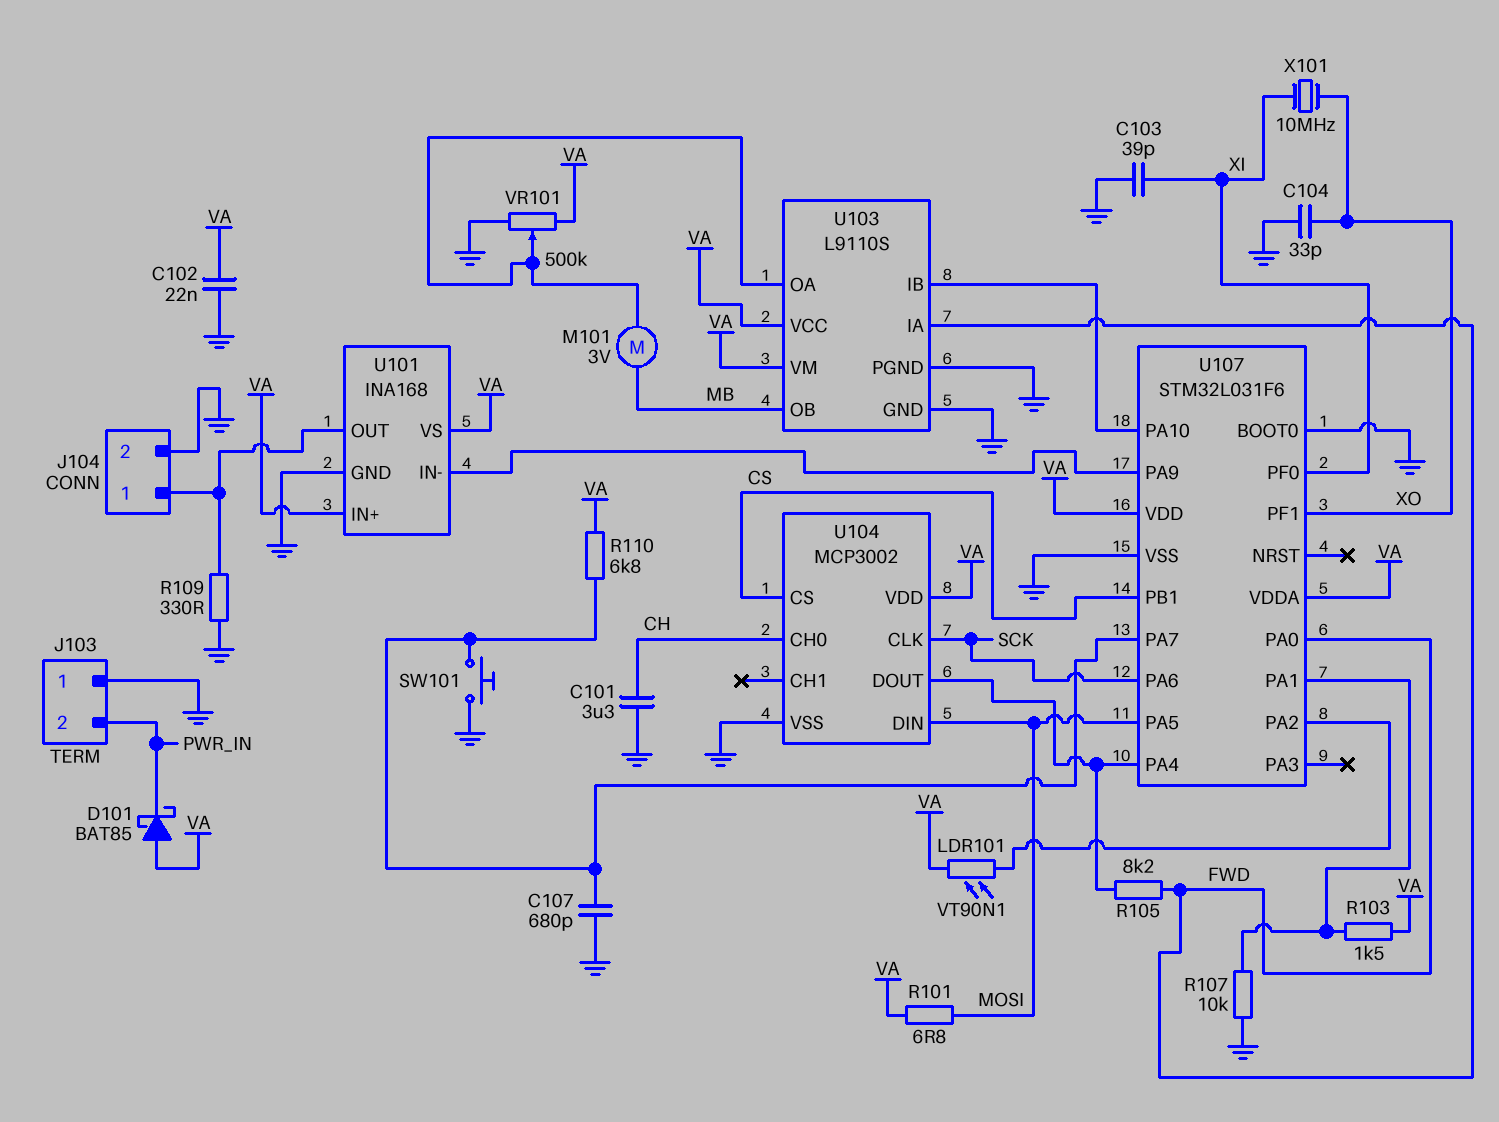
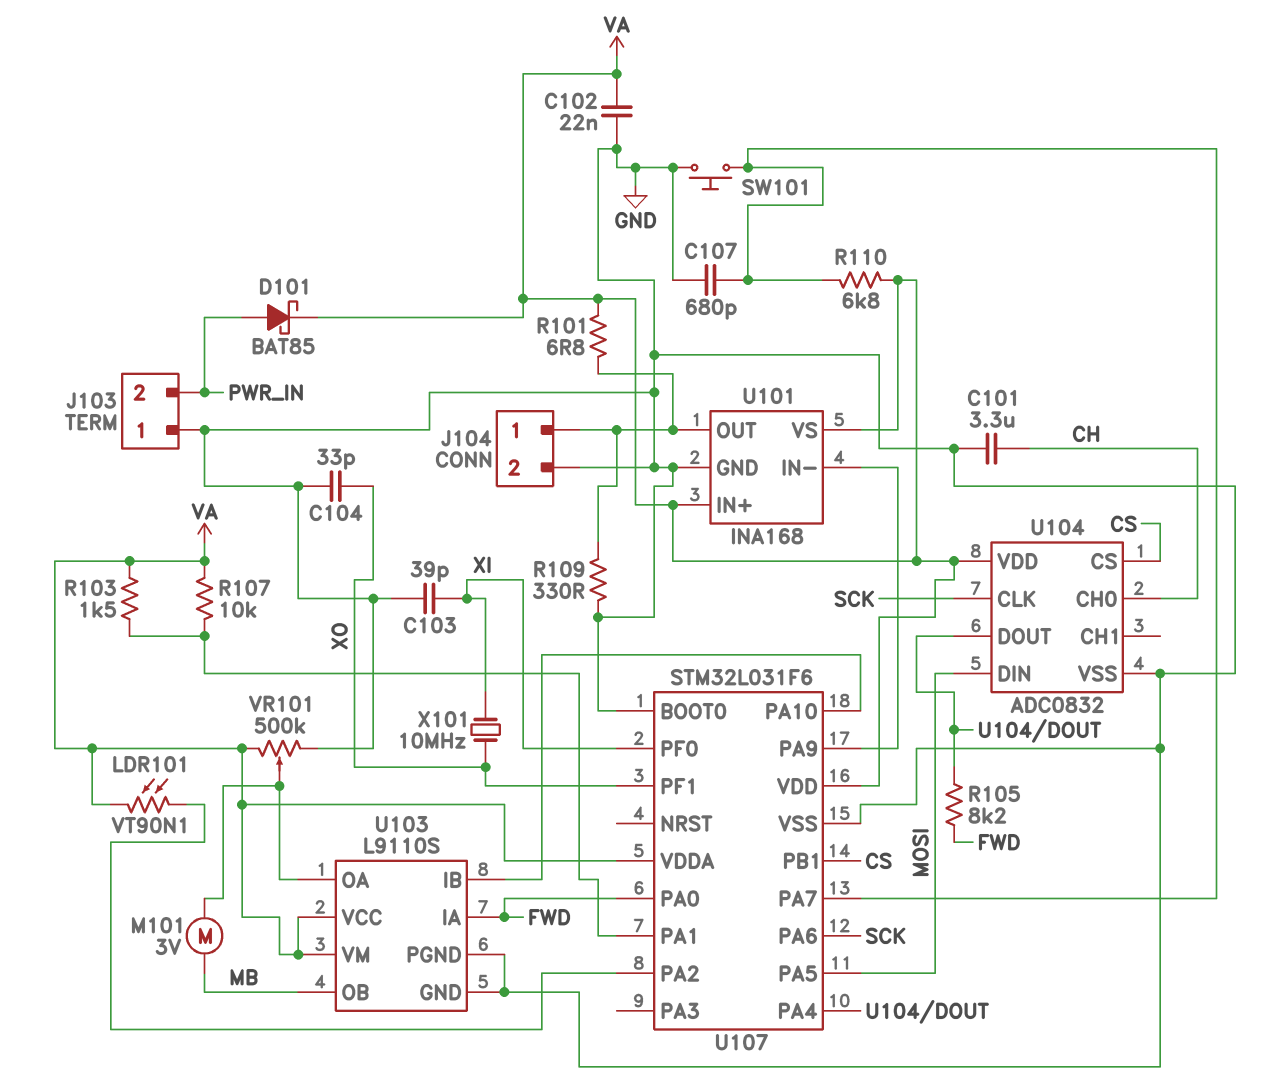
D101: schottky BAT85 (A VA, K PWR_IN) -> schottky BAT85 (A PWR_IN, K VA)
R101: 6.8 (MOSI, VA) -> 6.8 (J104/1, VA)
R107: 10k (GND, U107/PA1) -> 10k (U107/PA1, VA)
U104: MCP3002 -> ADC0832

